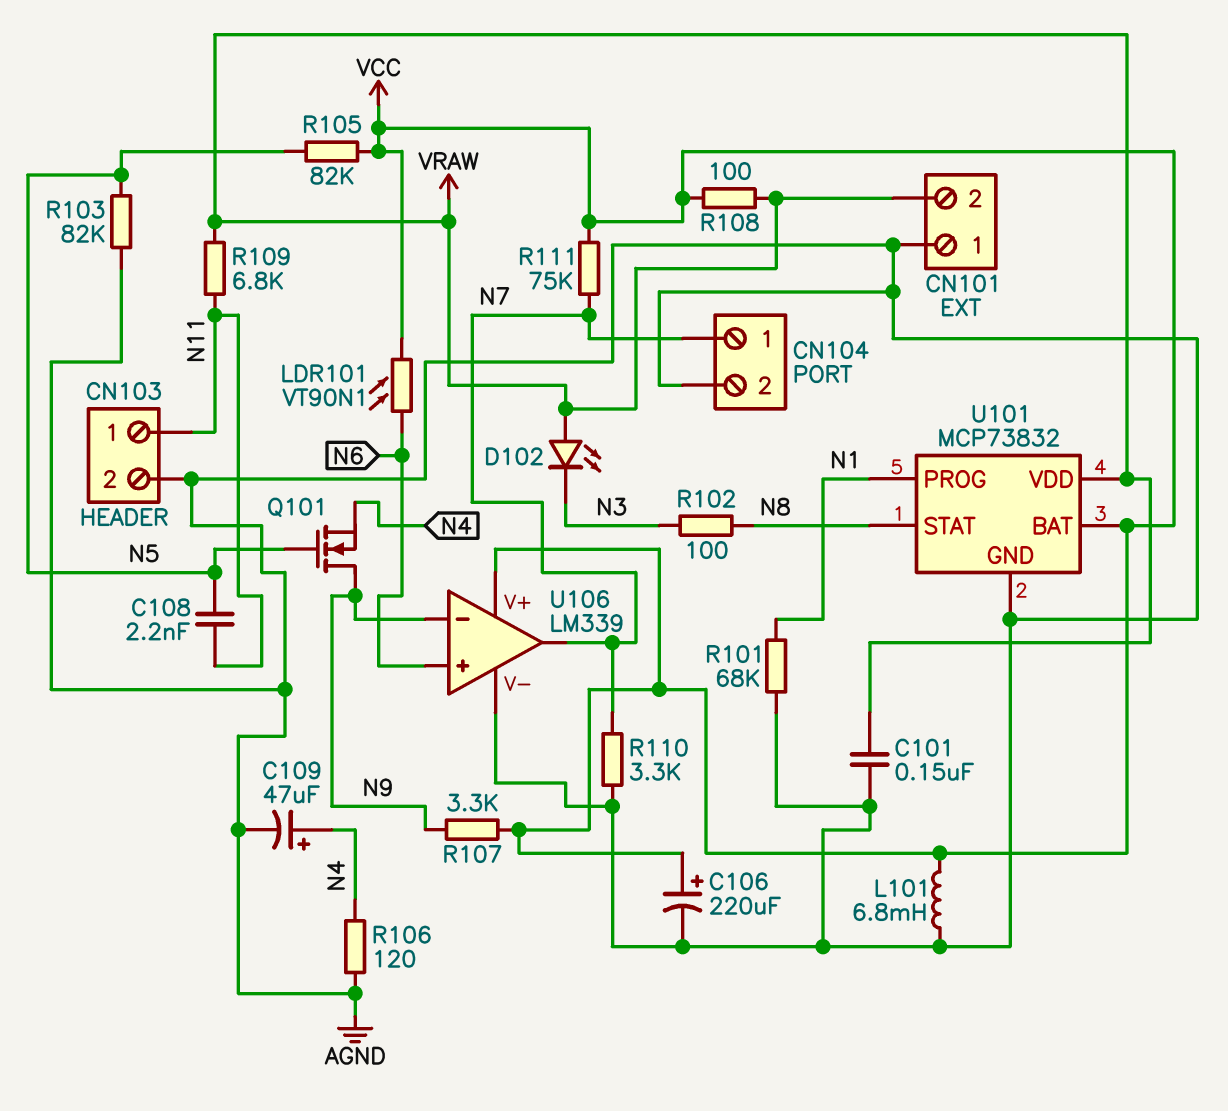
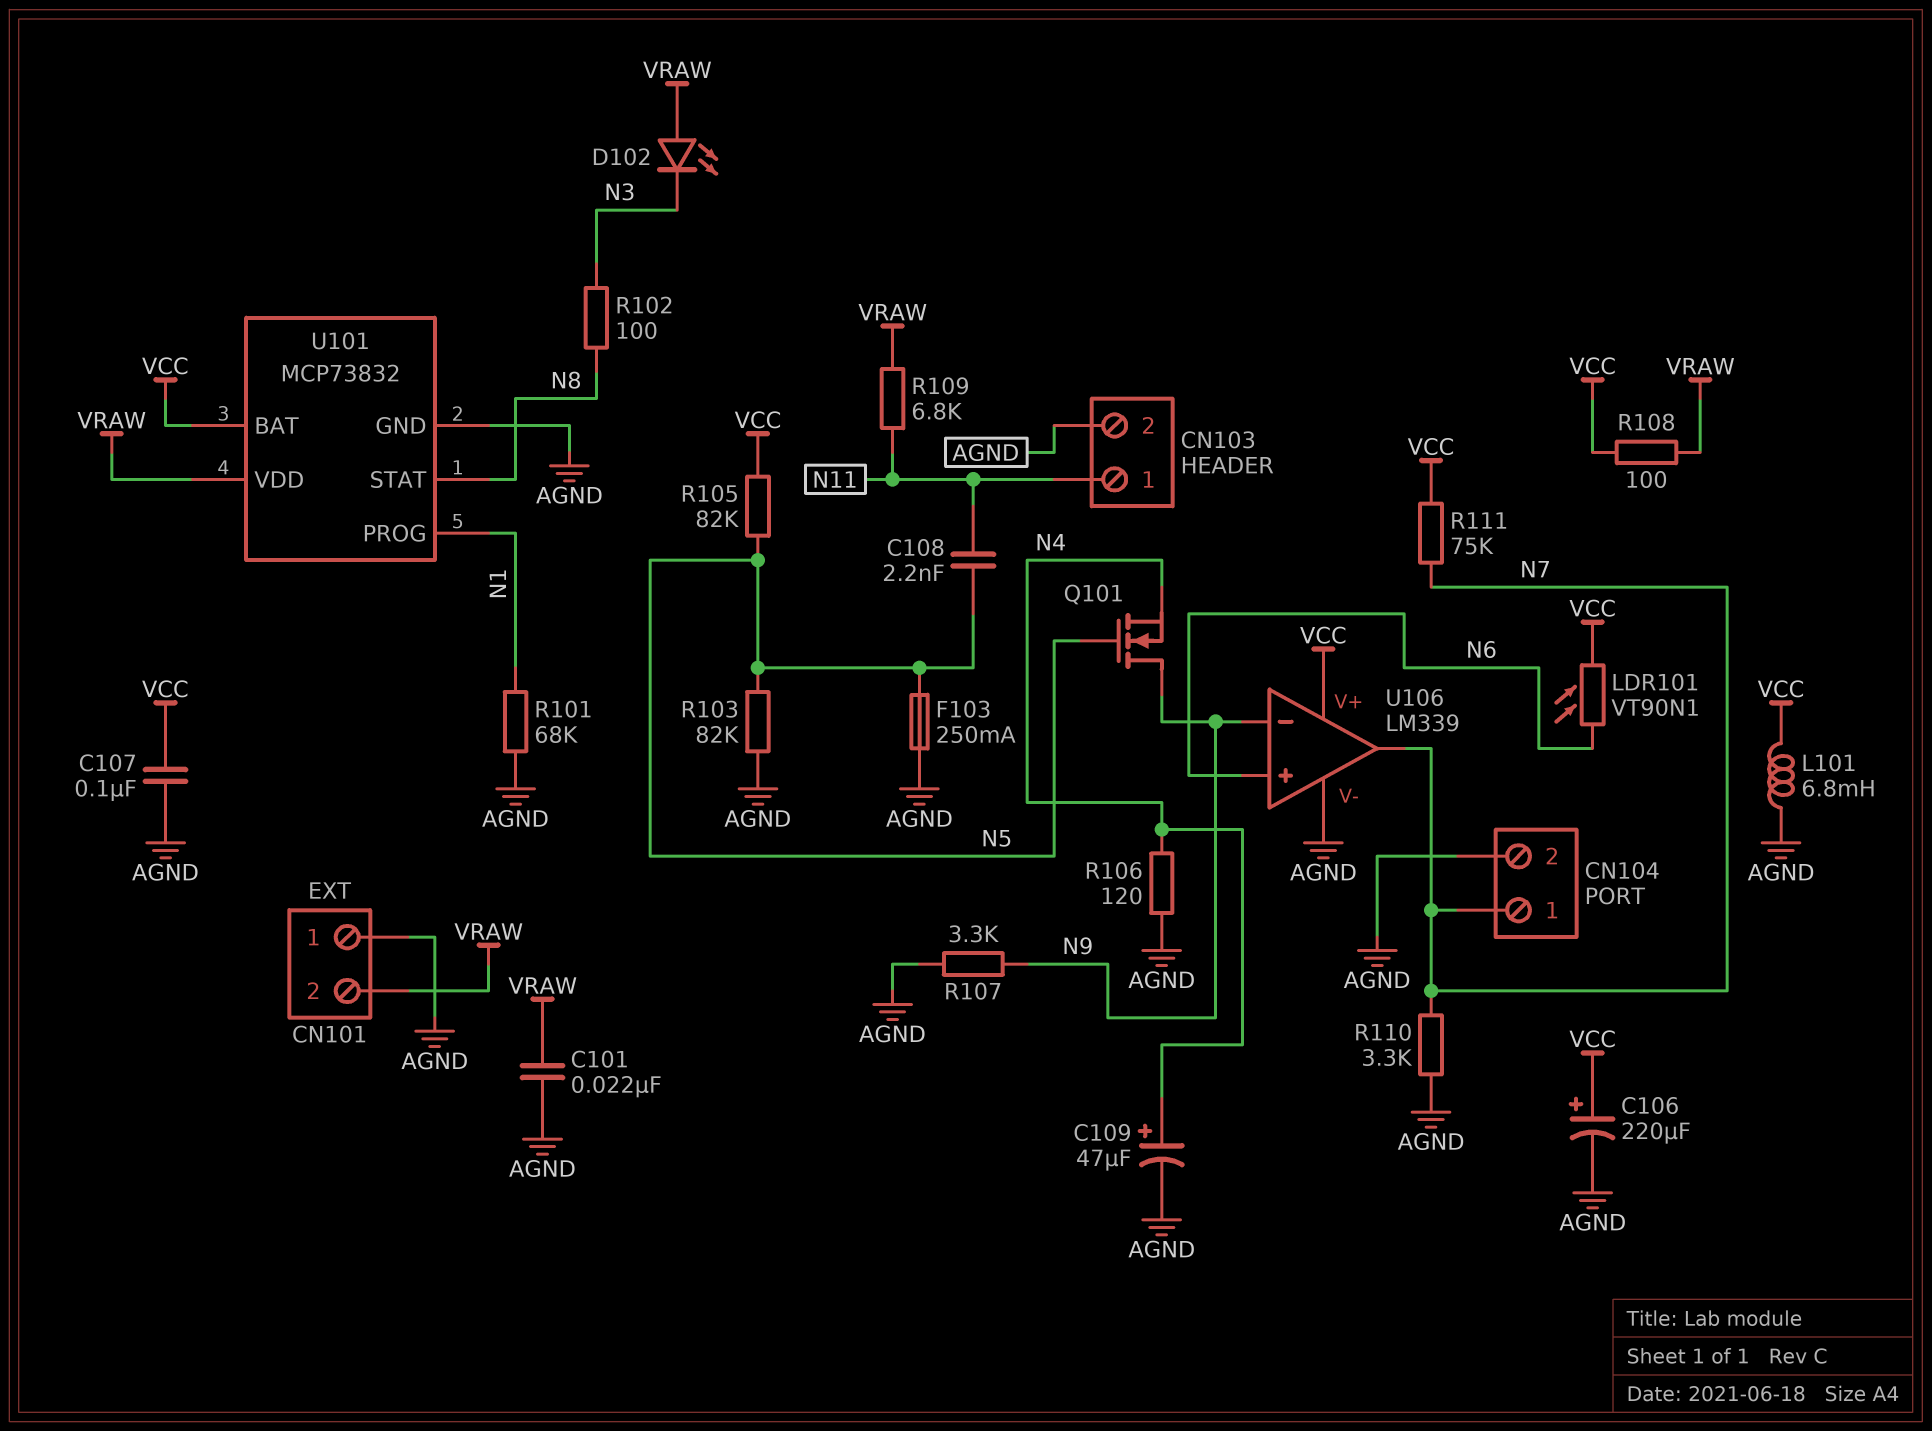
C101: 150nF (AGND, VRAW) -> 22nF (AGND, VRAW)
C107: none -> 100nF (AGND, VCC)
F103: none -> 250mA (AGND, N5)
R107: 3.3k (N9, VCC) -> 3.3k (AGND, N9)

